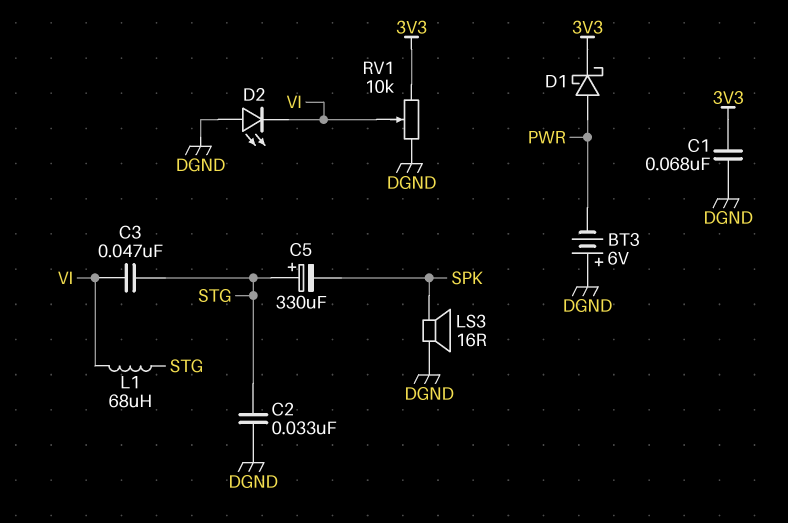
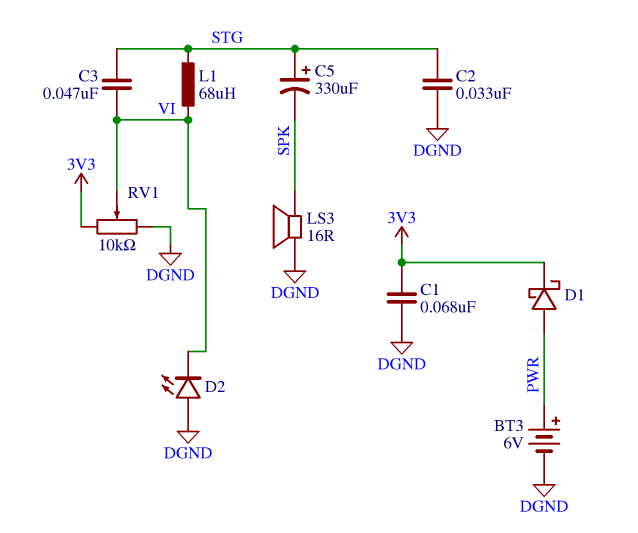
BT3: 6V (plus DGND, minus PWR) -> 6V (plus PWR, minus DGND)

